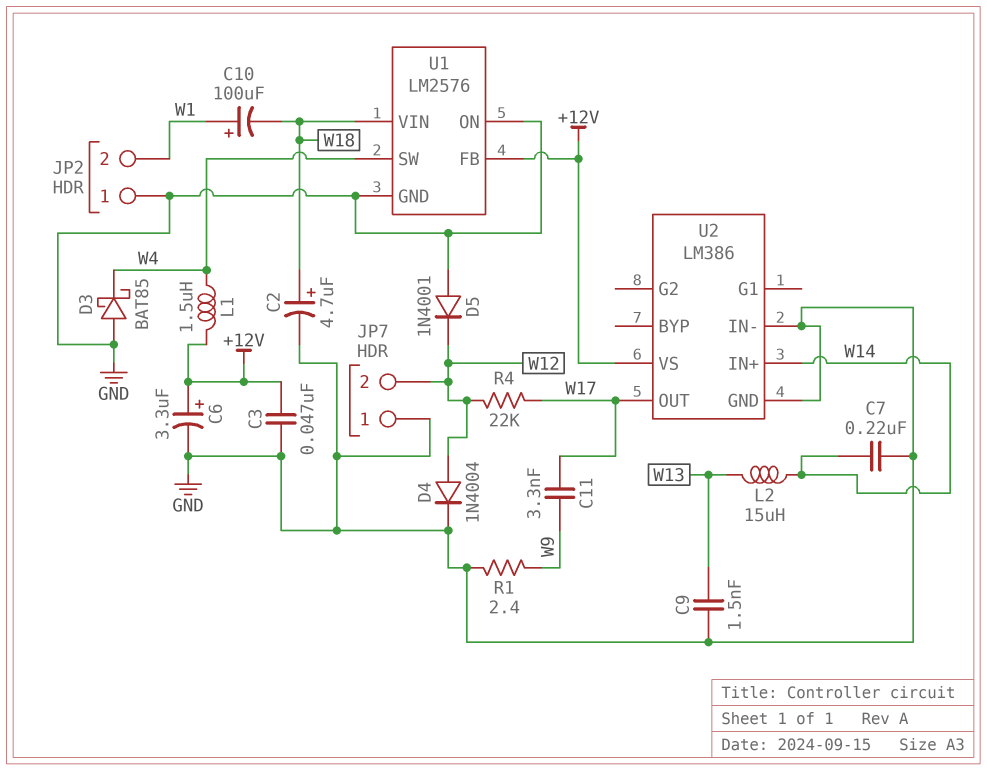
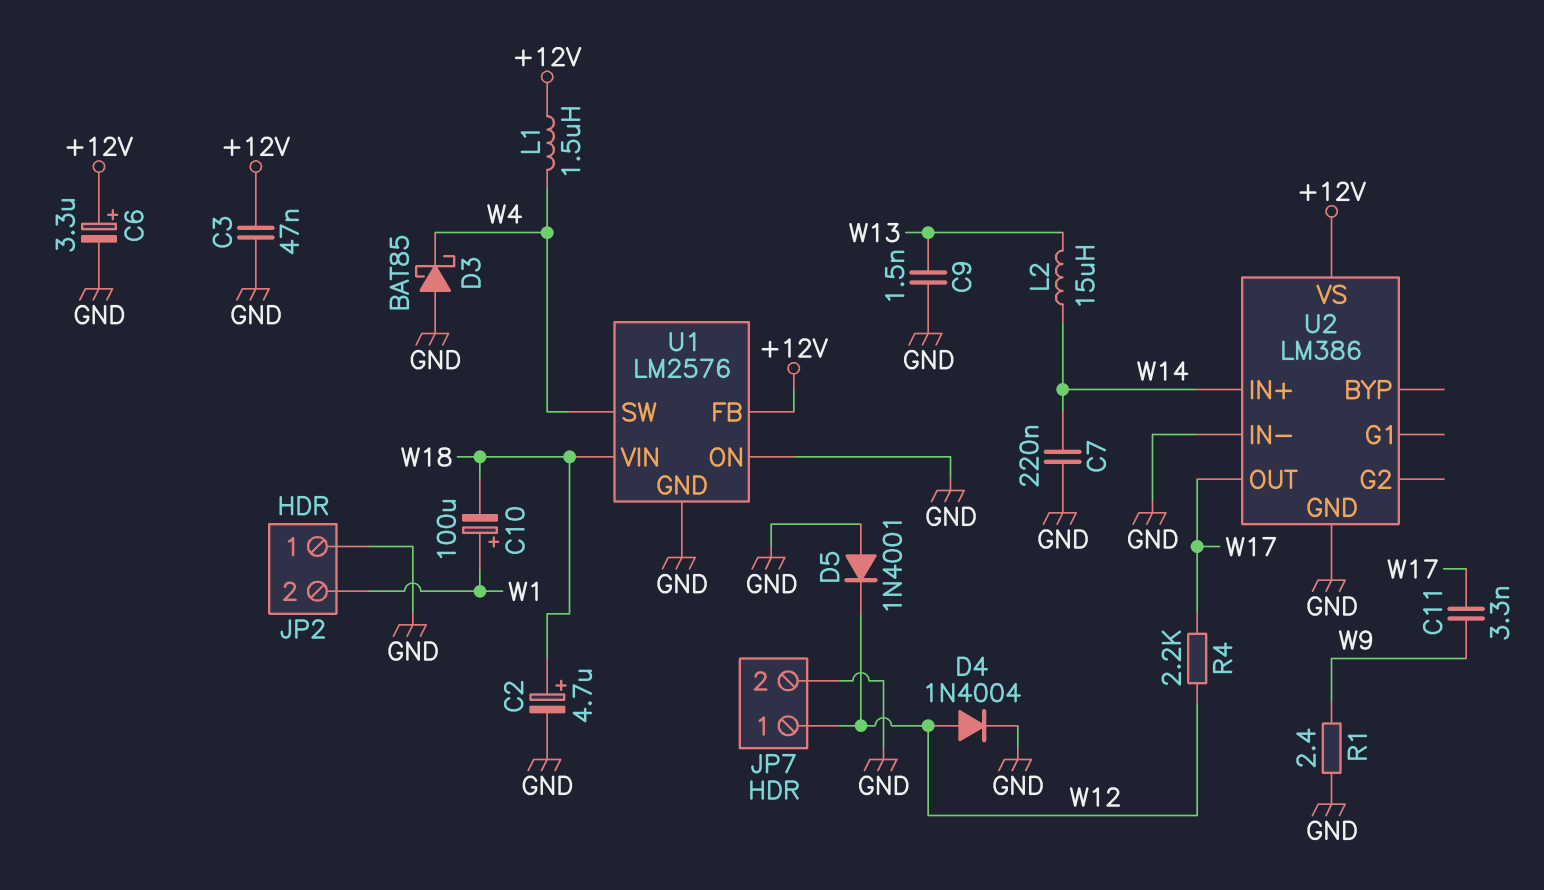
JP7 pin 1: GND -> W12
JP7 pin 2: W12 -> GND
R4: 22k (W12, W17) -> 2.2k (W12, W17)

